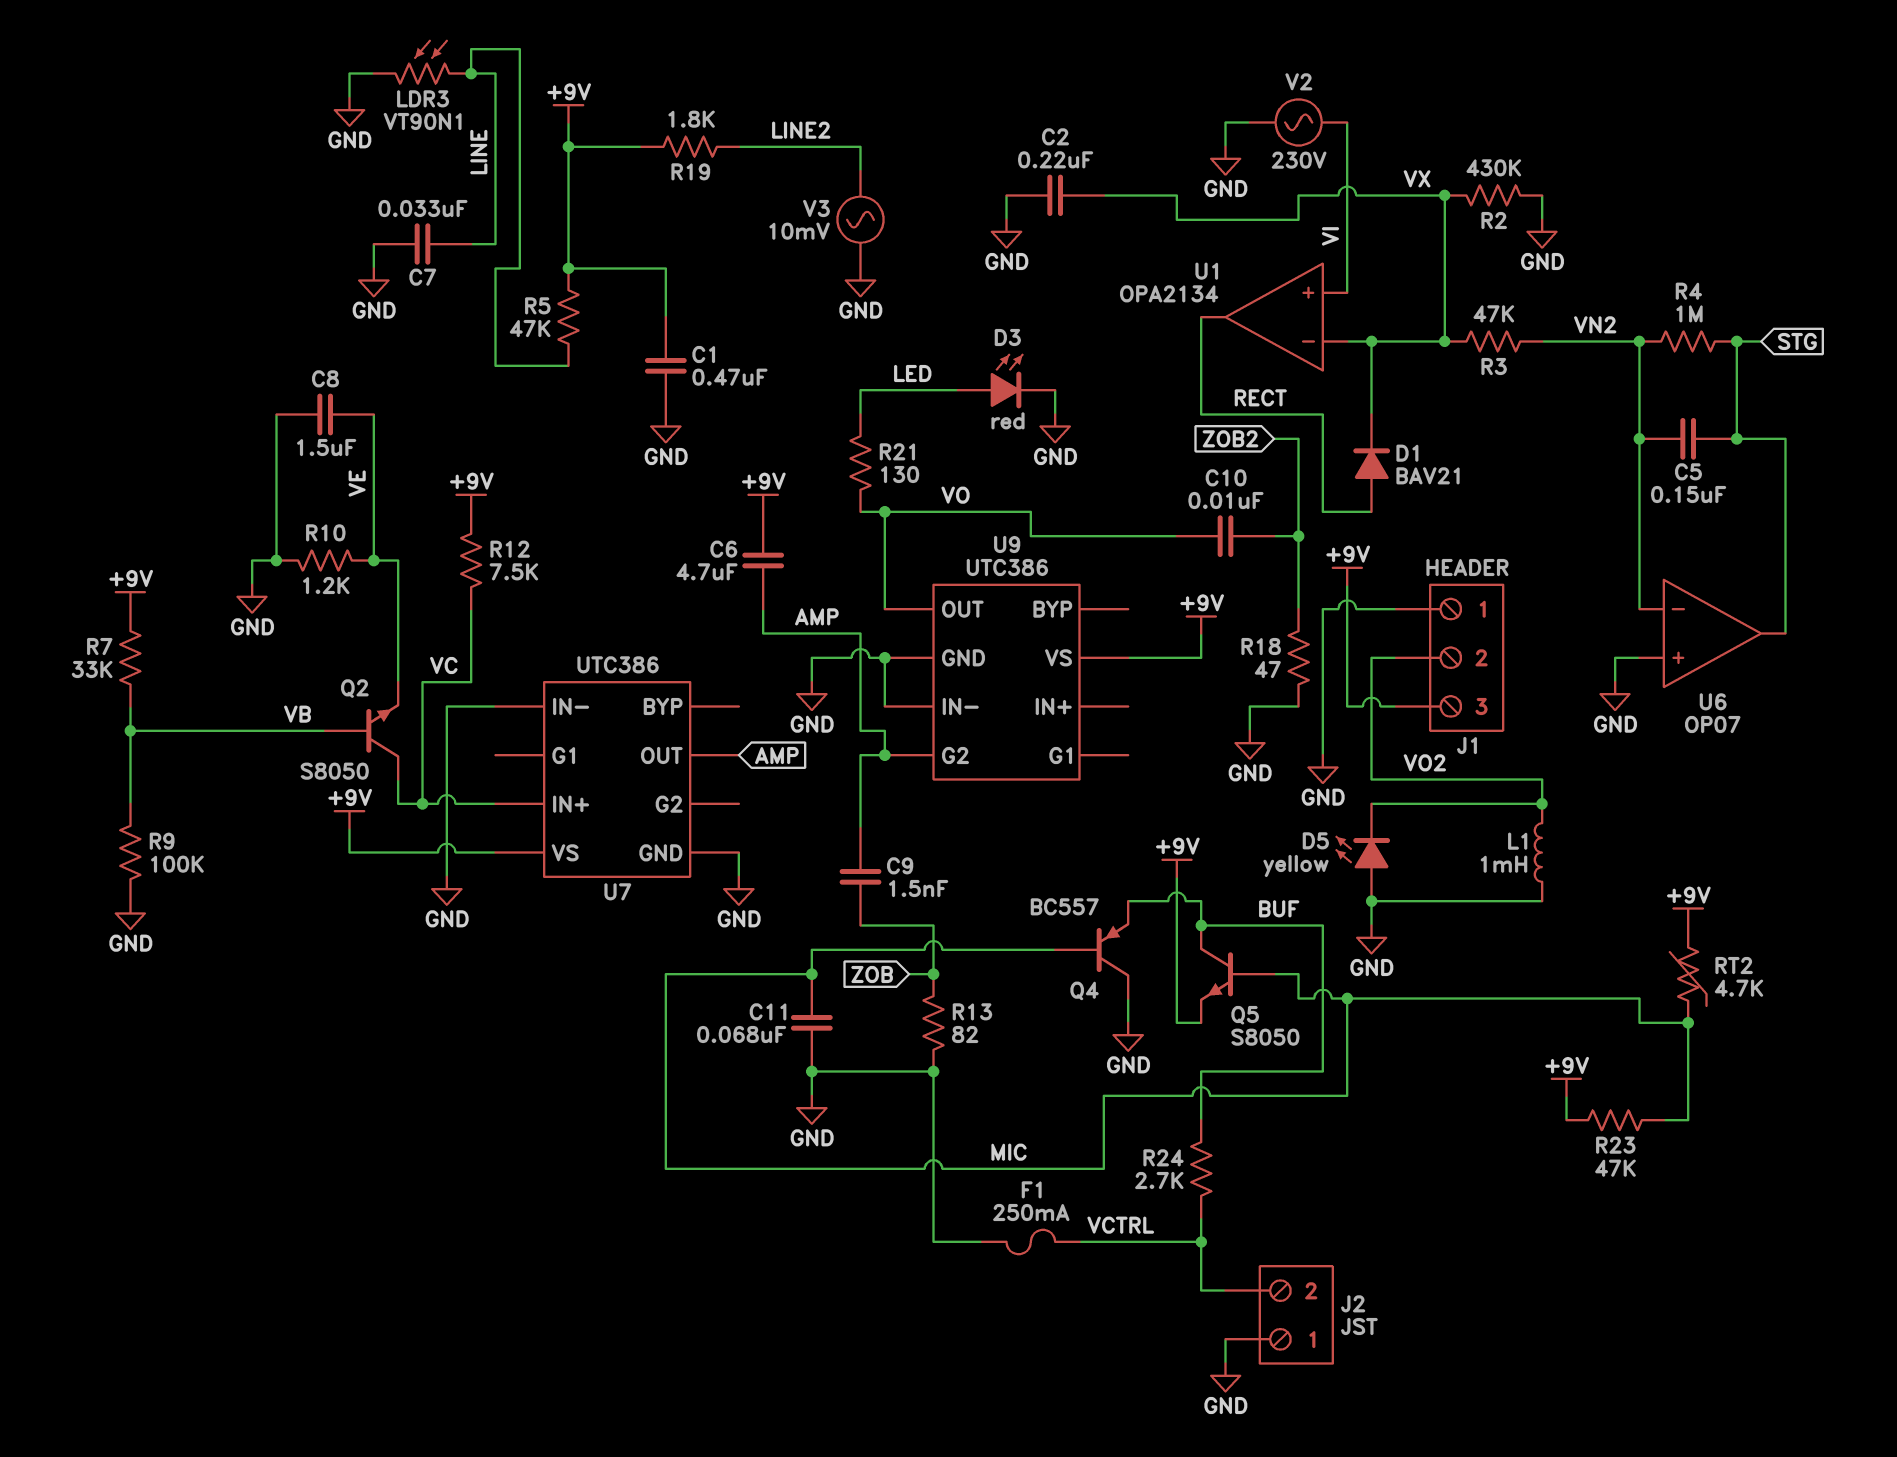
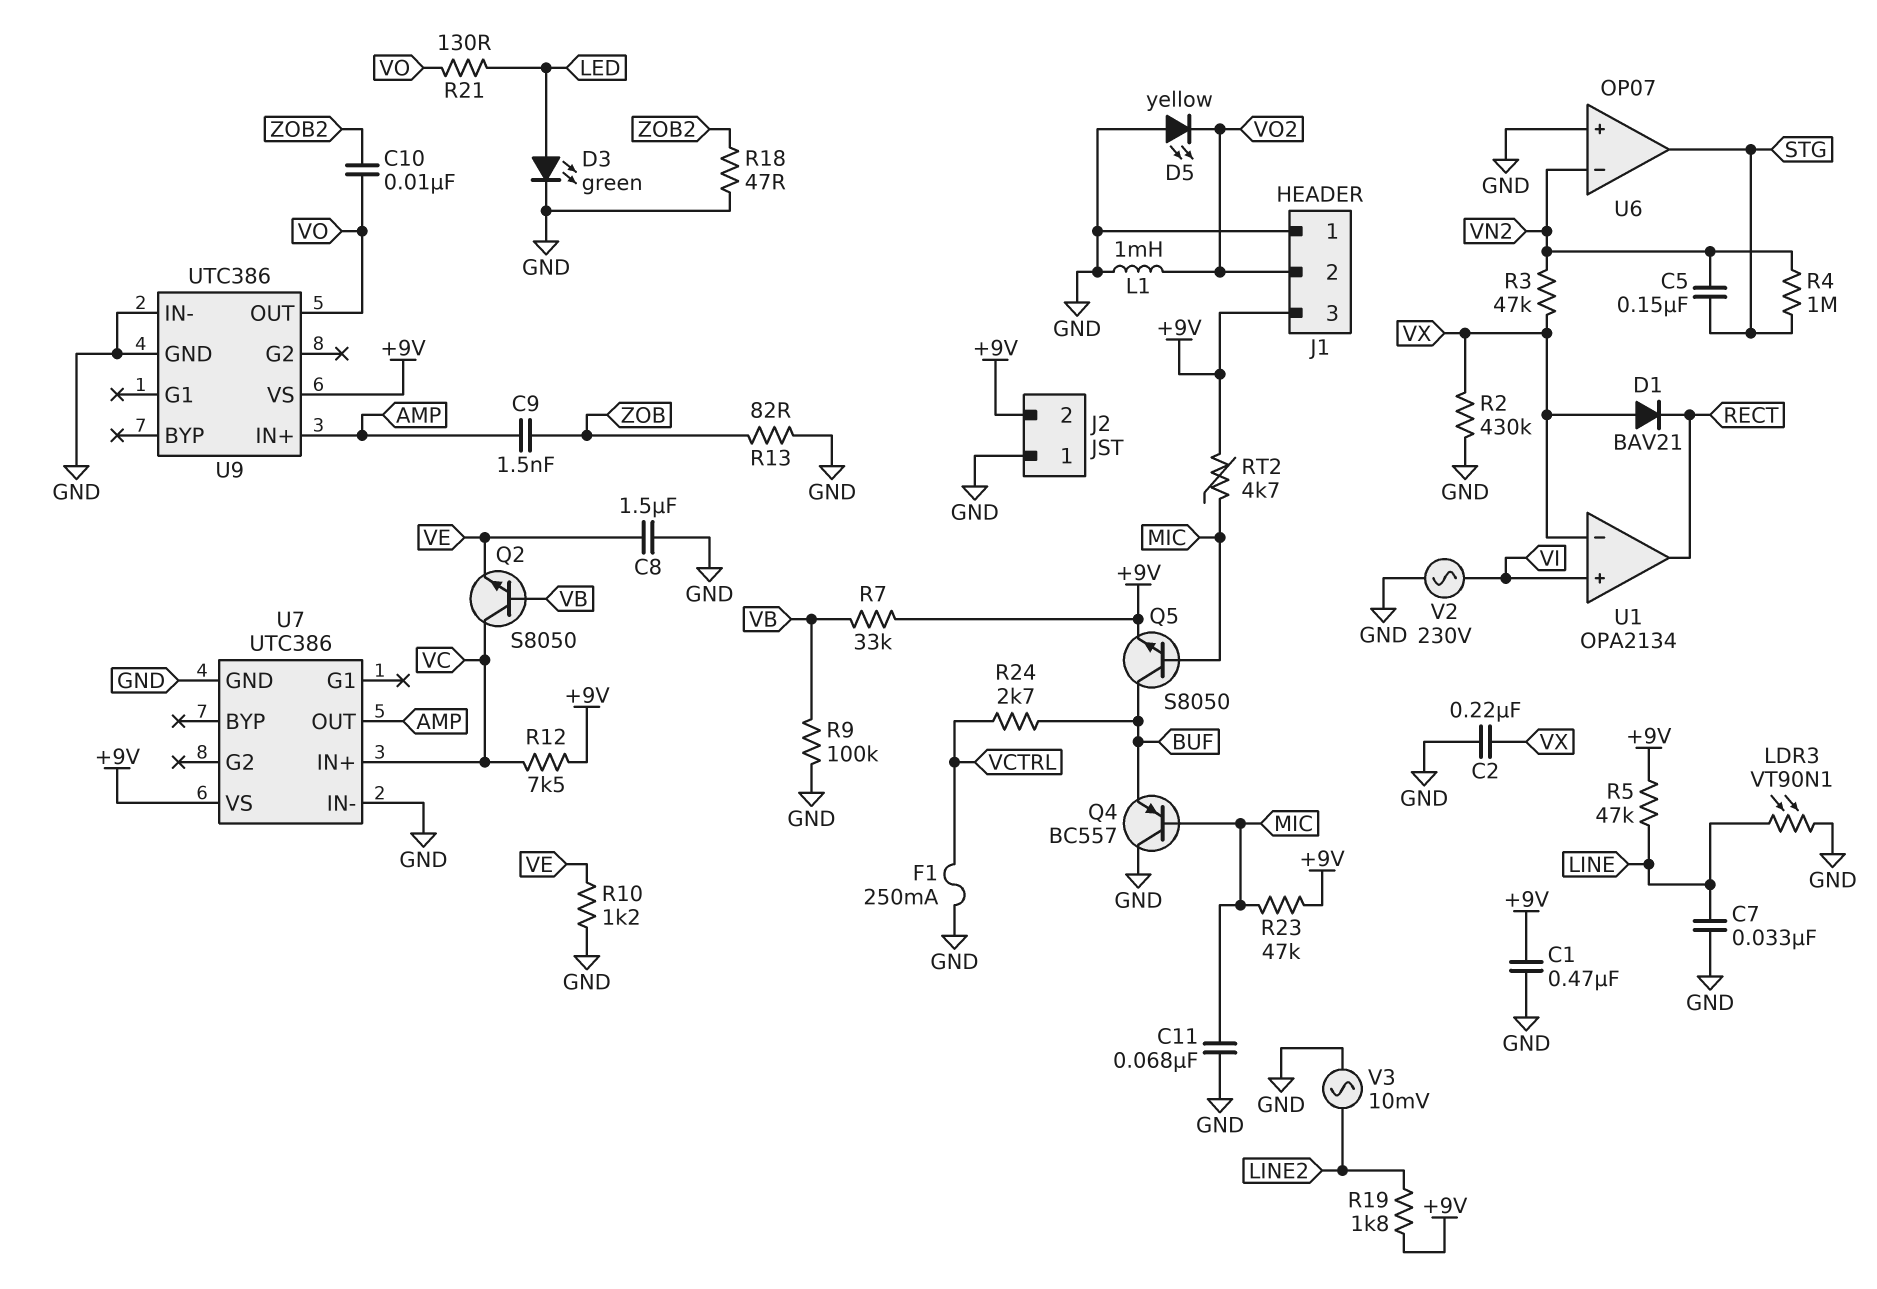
C6: 4.7uF (+9V, AMP) -> none
D1: diode BAV21 (A RECT, K VX) -> diode BAV21 (A VX, K RECT)
D3: LED red (A LED, K GND) -> LED green (A LED, K GND)
J2 pin 2: VCTRL -> +9V
U9 pin G2: AMP -> none
U9 pin IN+: none -> AMP

